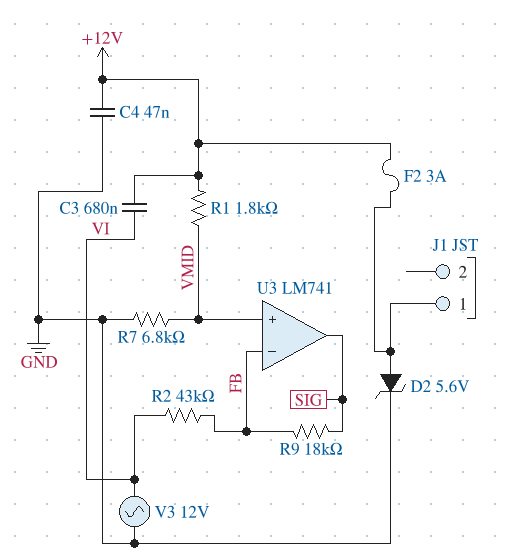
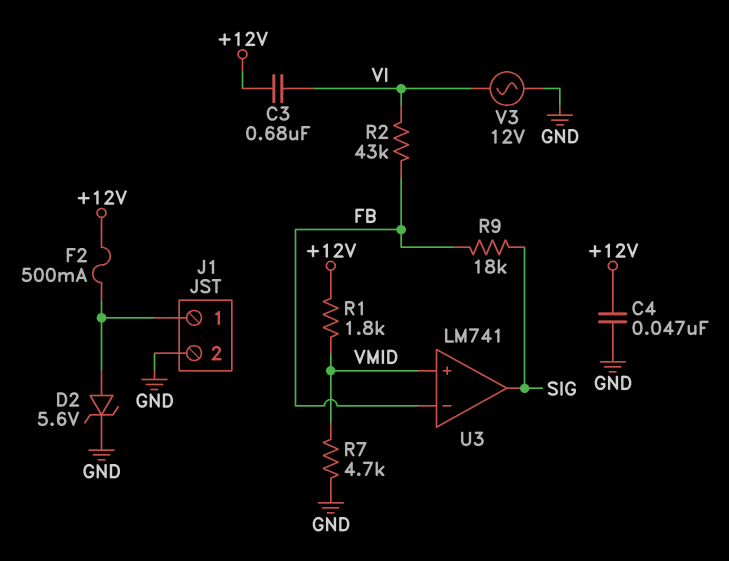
F2: 3A (+12V, J1/1) -> 500mA (+12V, J1/1)
J1 pin 2: none -> GND
R7: 6.8k (GND, VMID) -> 4.7k (GND, VMID)

